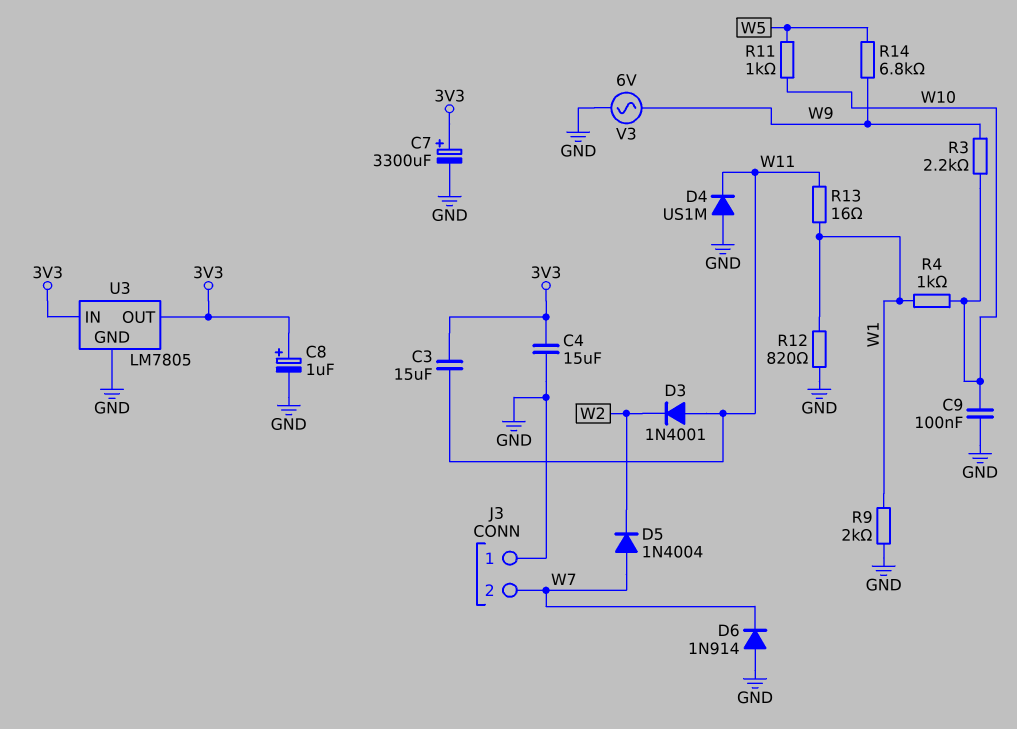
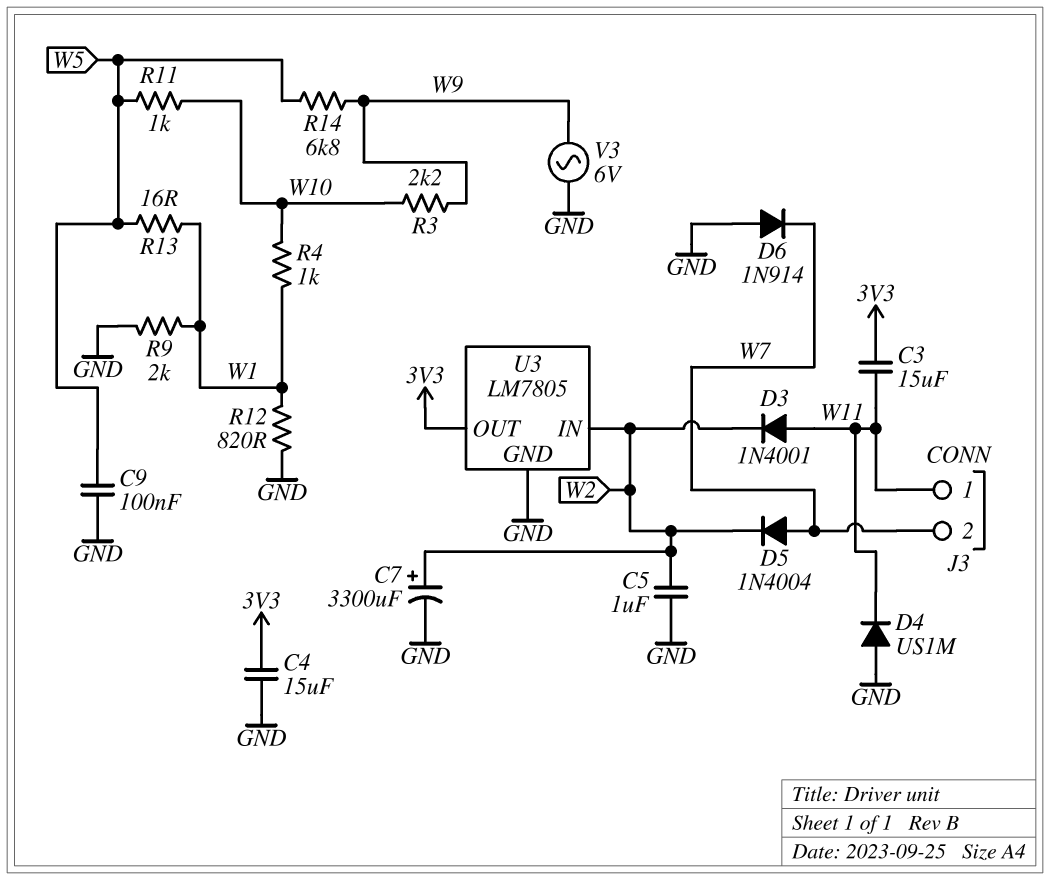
C5: none -> 1uF (GND, W2)
C7: 3300uF (plus 3V3, minus GND) -> 3300uF (plus W2, minus GND)
C8: 1uF (plus 3V3, minus GND) -> none
C9: 100nF (GND, W10) -> 100nF (GND, W5)
J3 pin 1: GND -> W11
R13: 16 (W1, W11) -> 16 (W1, W5)
U3 pin IN: 3V3 -> W2

